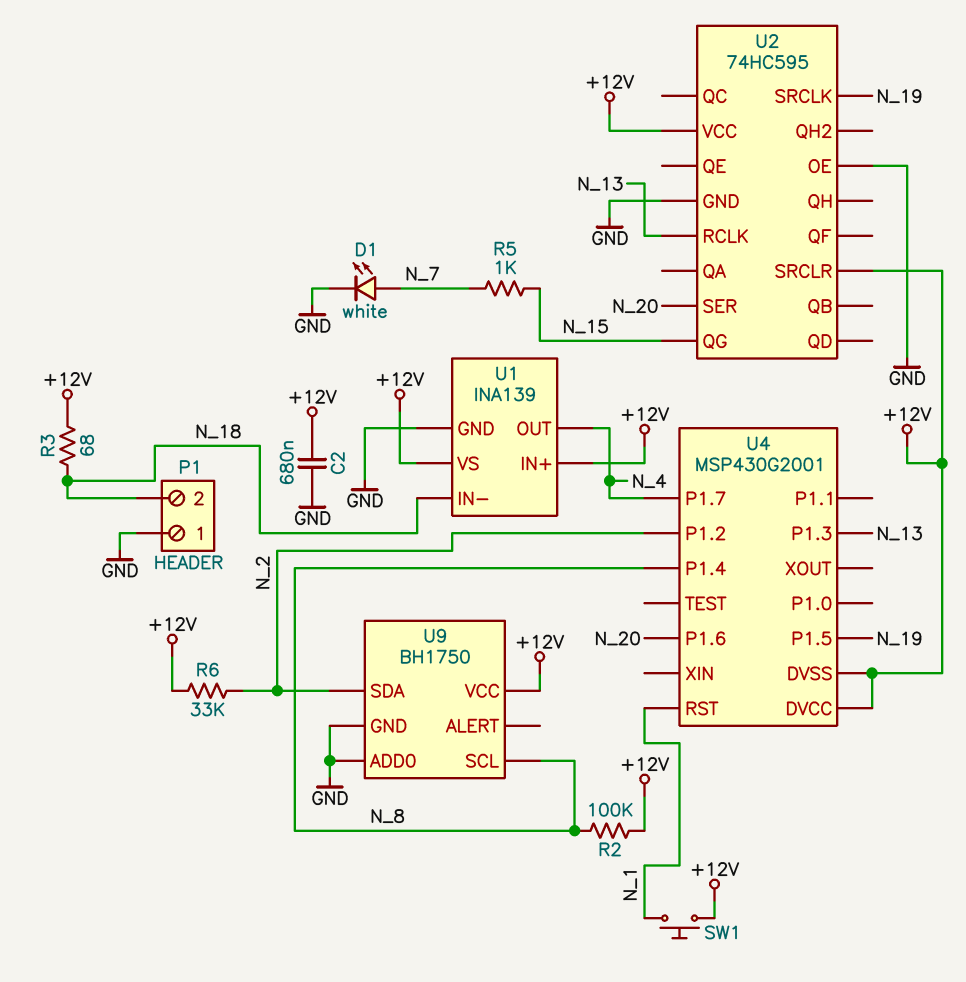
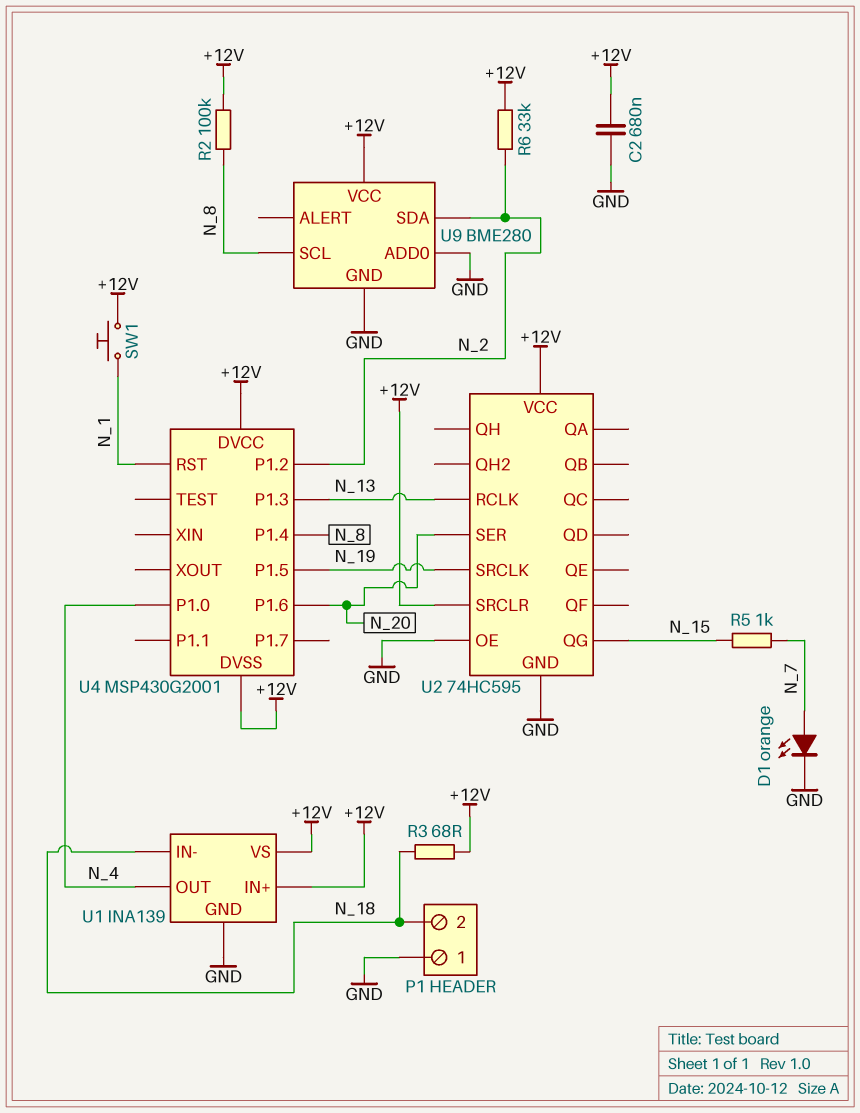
D1: LED white (A N_7, K GND) -> LED orange (A N_7, K GND)
U4 pin P1.0: none -> N_4
U4 pin P1.7: N_4 -> none
U9: BH1750 -> BME280

